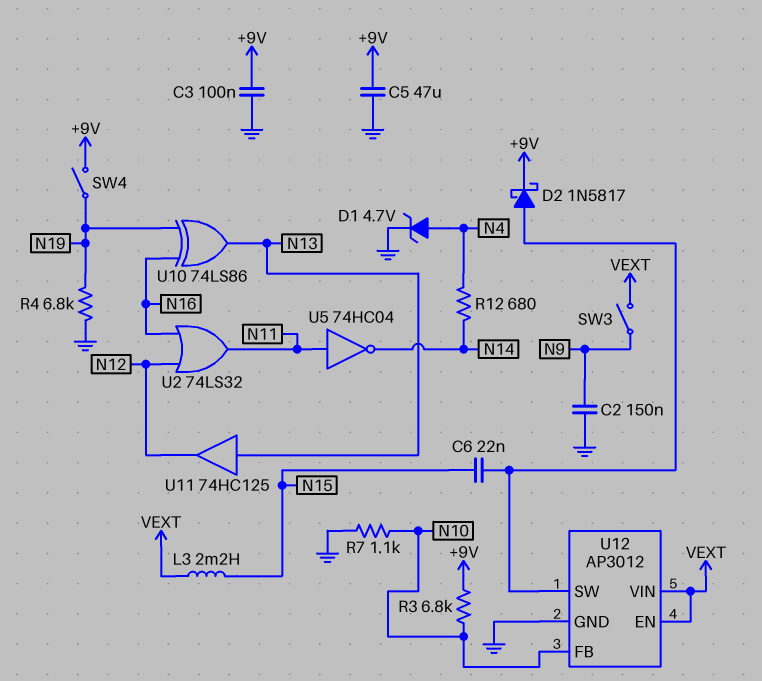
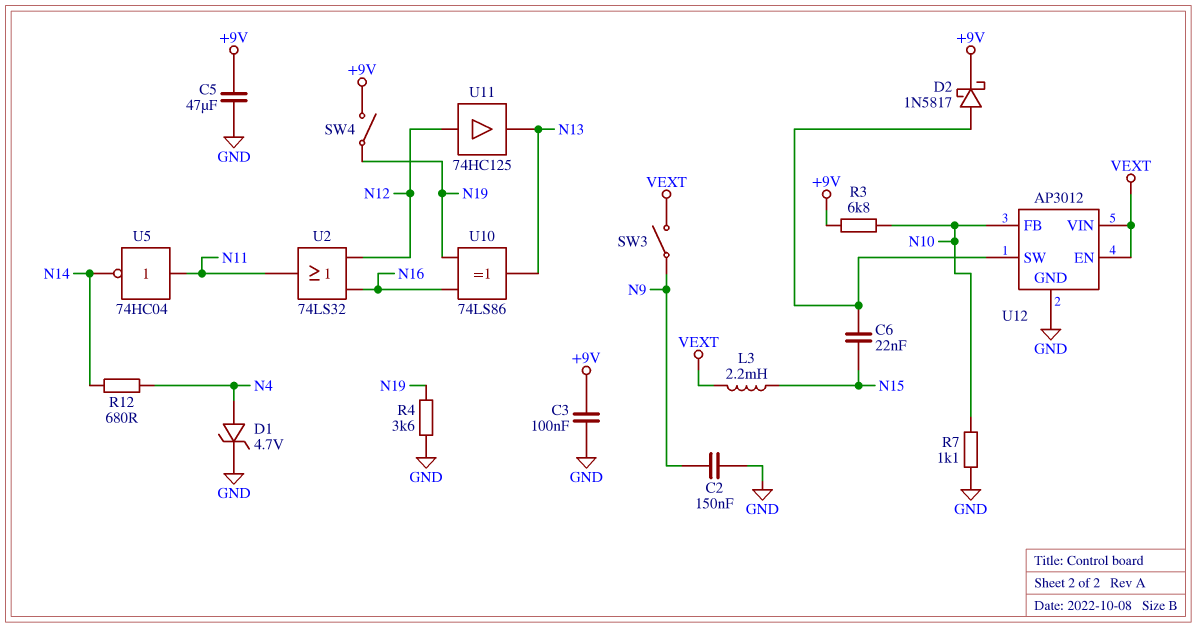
R4: 6.8k (GND, N19) -> 3.6k (GND, N19)
U11: buffer 74HC125 (in N13, out N12) -> buffer 74HC125 (in N12, out N13)

